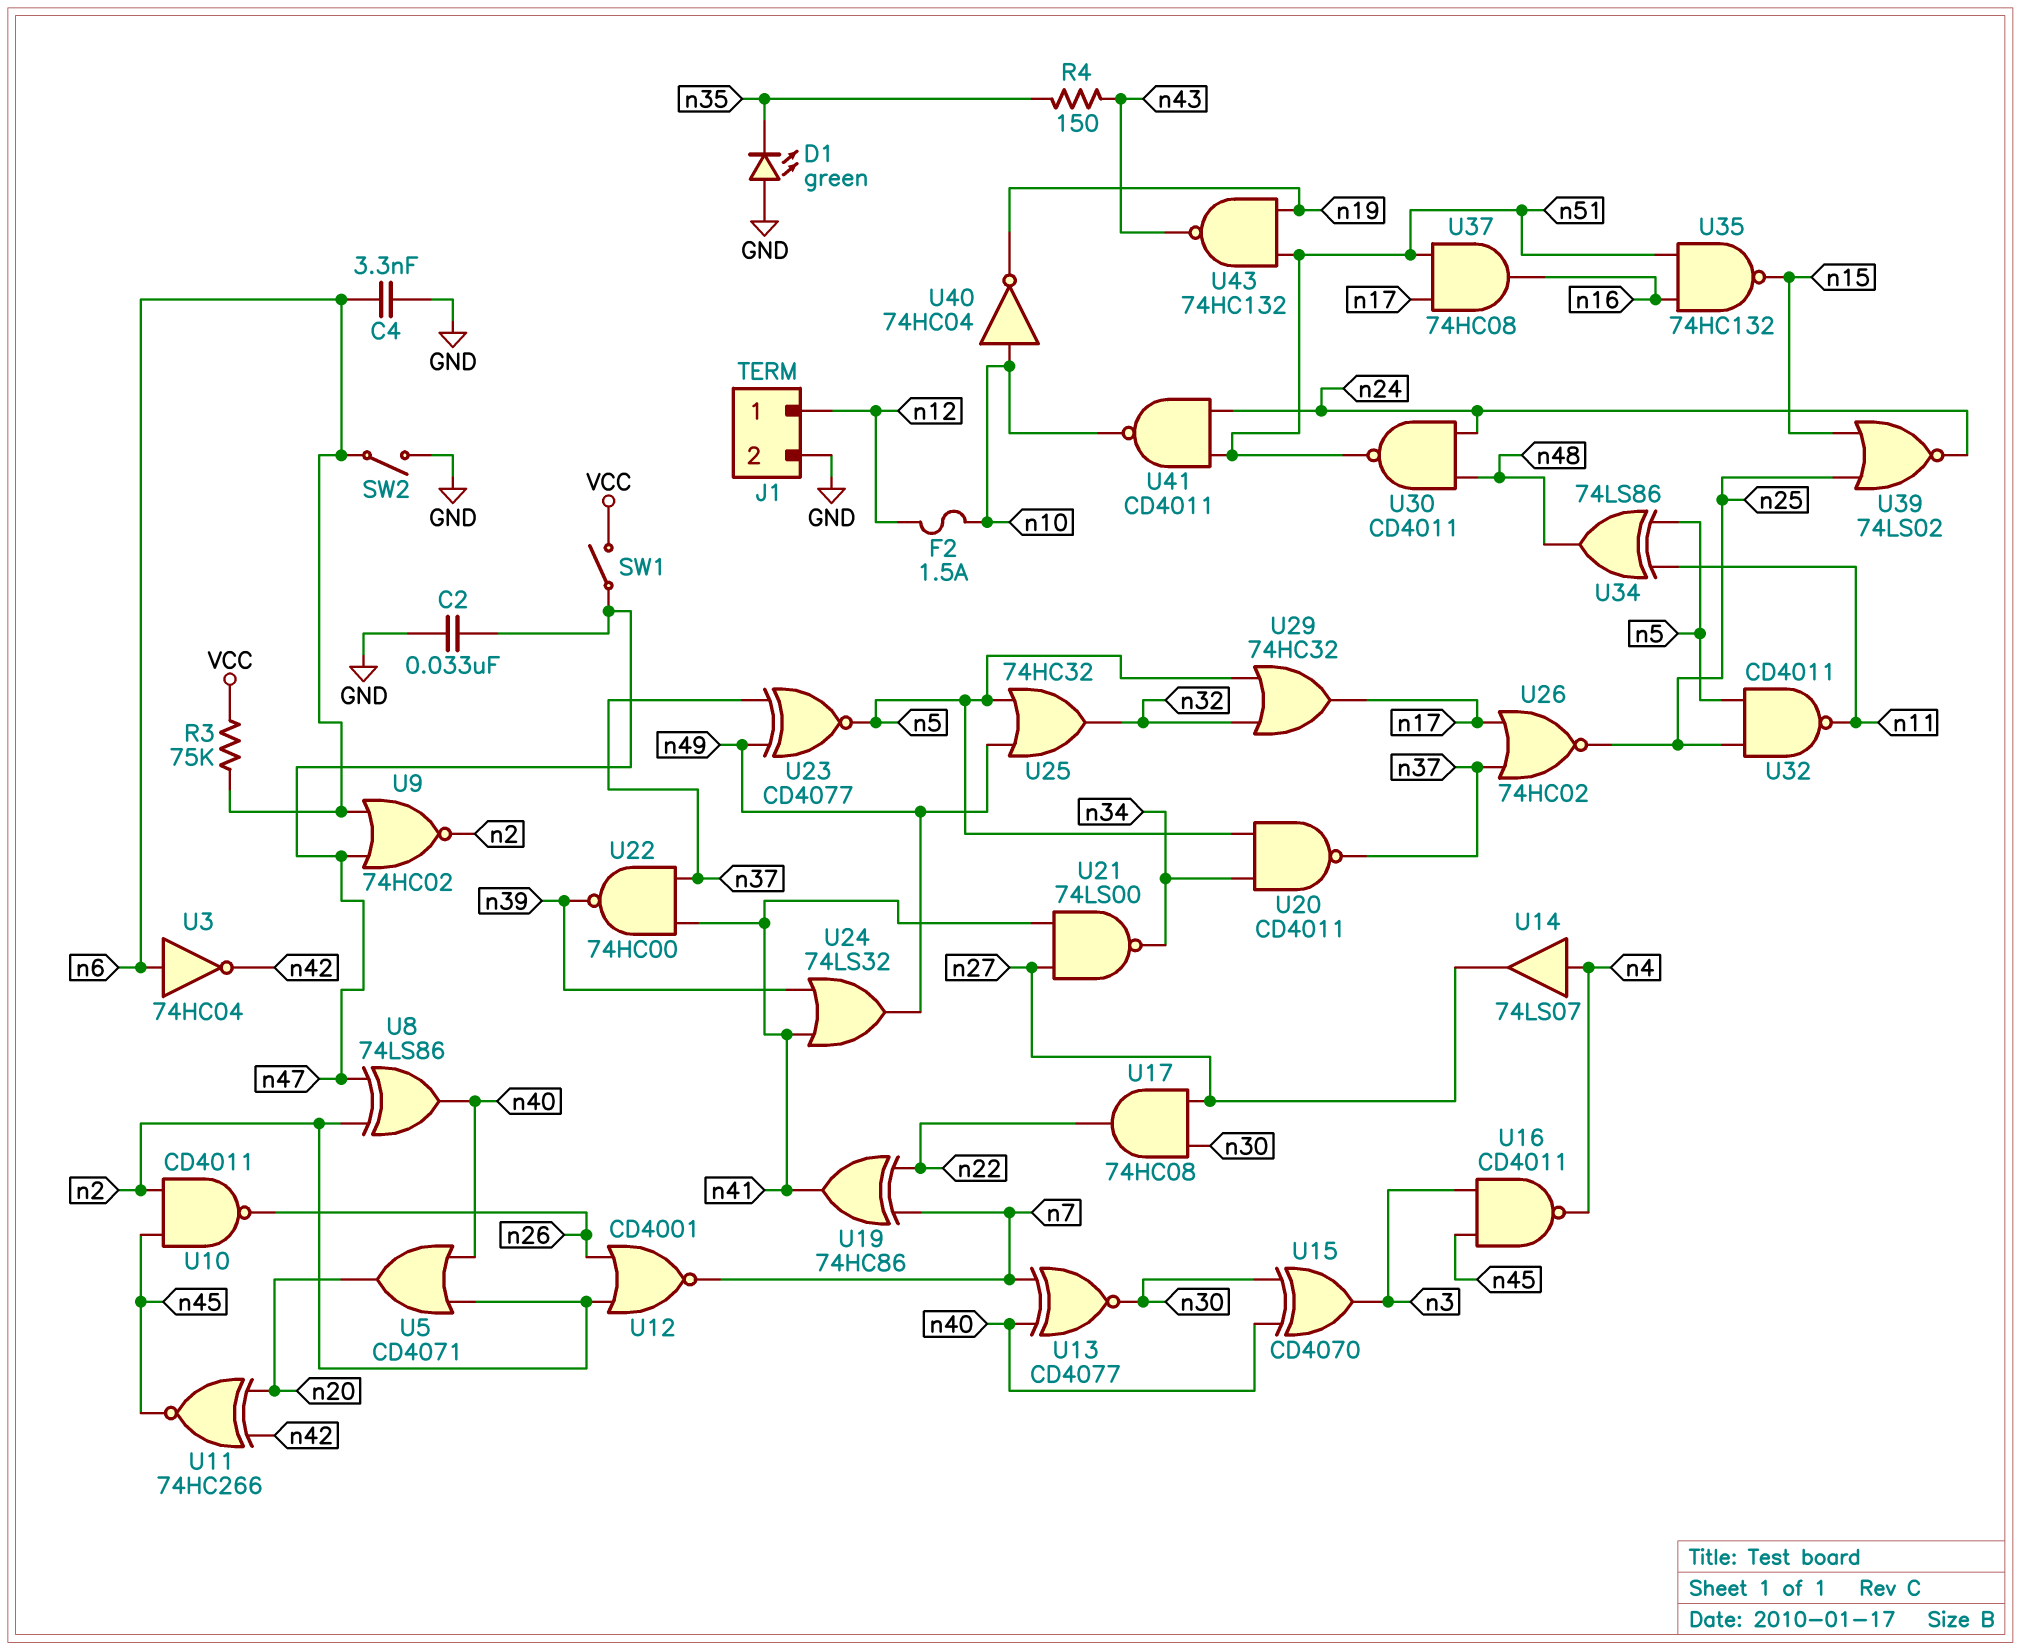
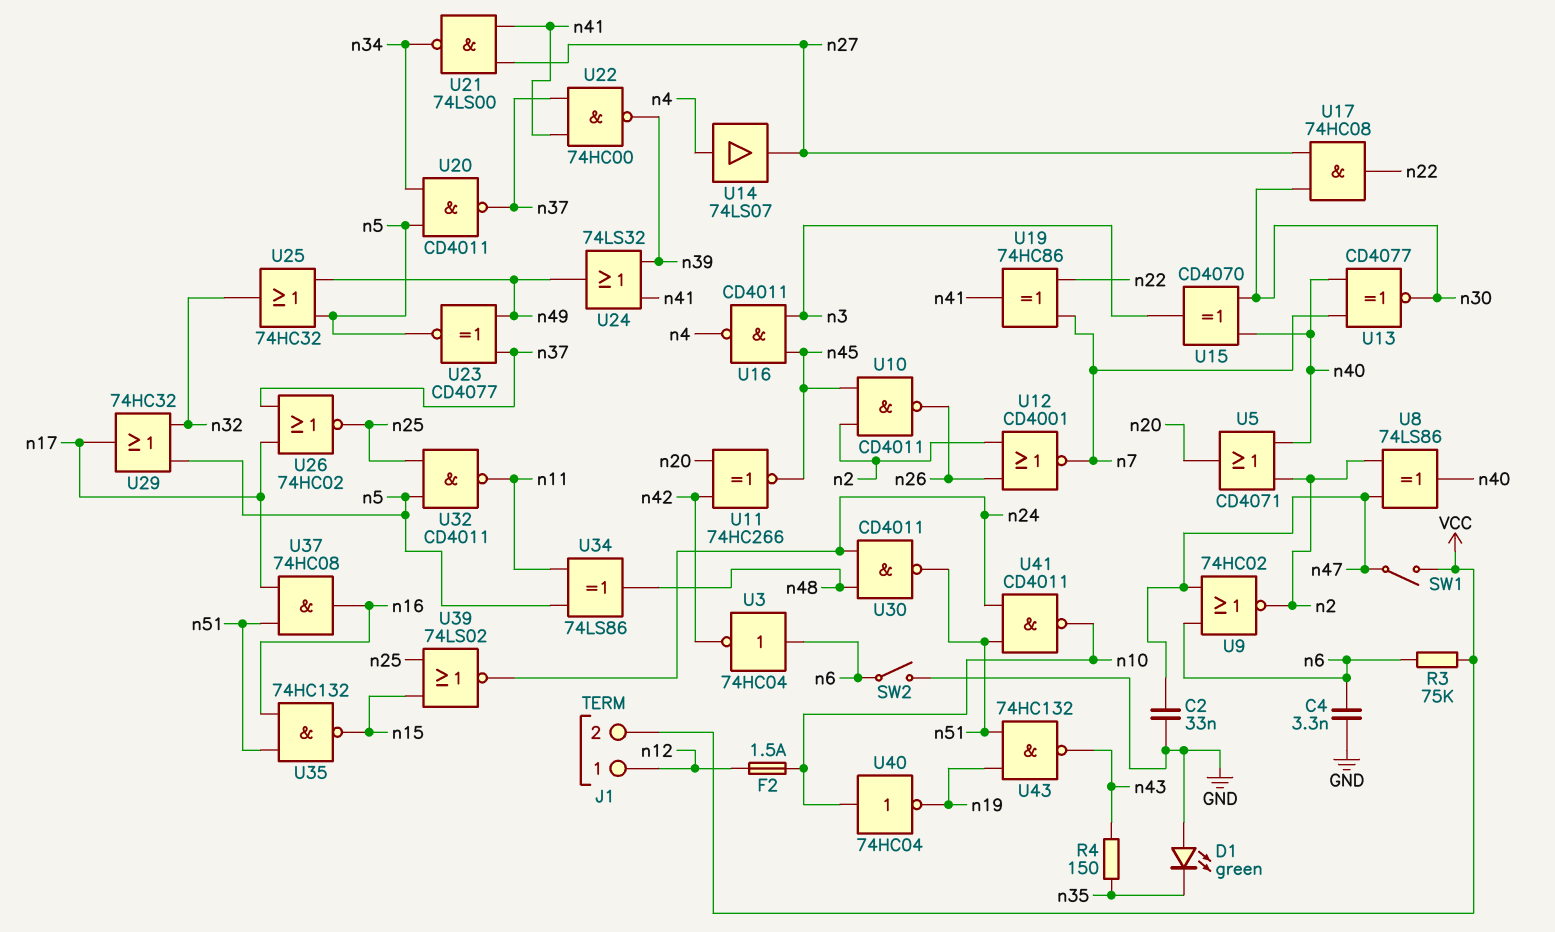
J1 pin 2: GND -> VCC

